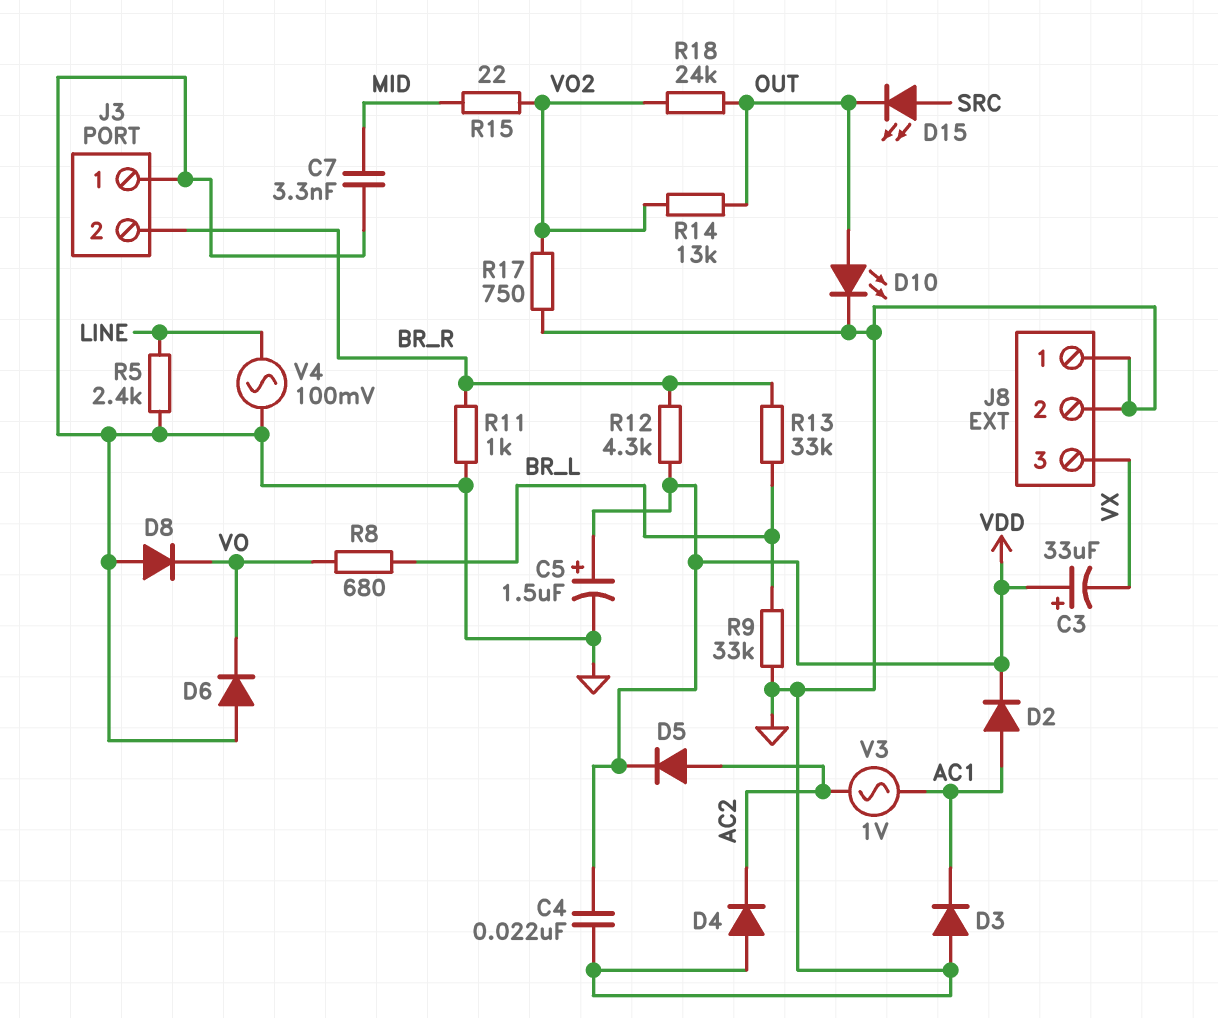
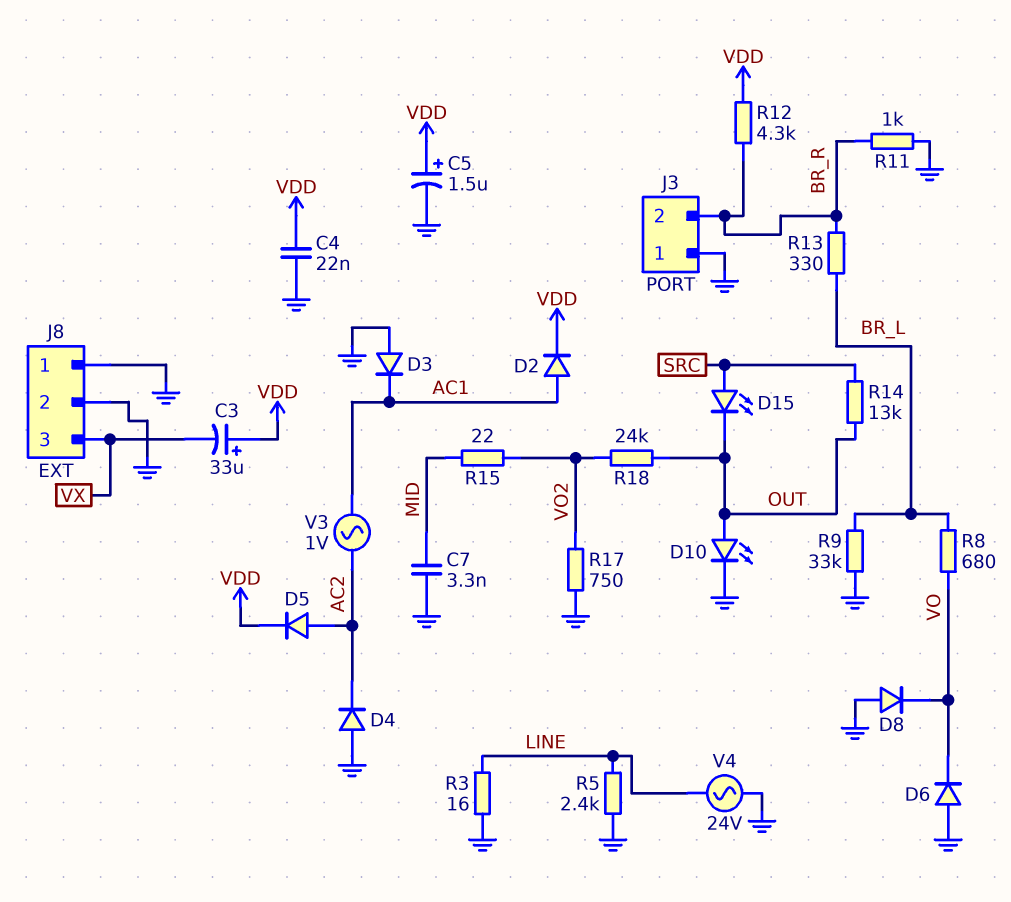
R3: none -> 16 (GND, LINE)
R13: 33k (BR_L, BR_R) -> 330 (BR_L, BR_R)
R14: 13k (OUT, VO2) -> 13k (OUT, SRC)
V4: AC 100mV (GND, LINE) -> AC 24V (GND, LINE)

